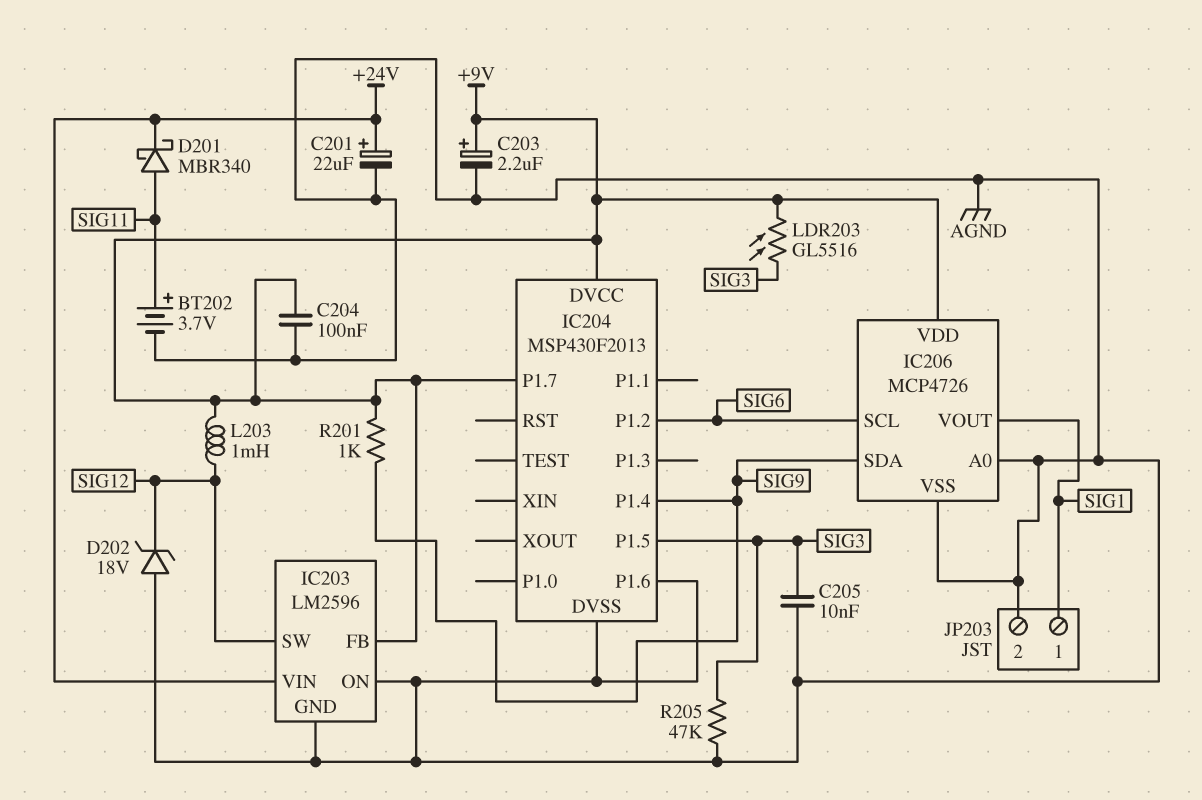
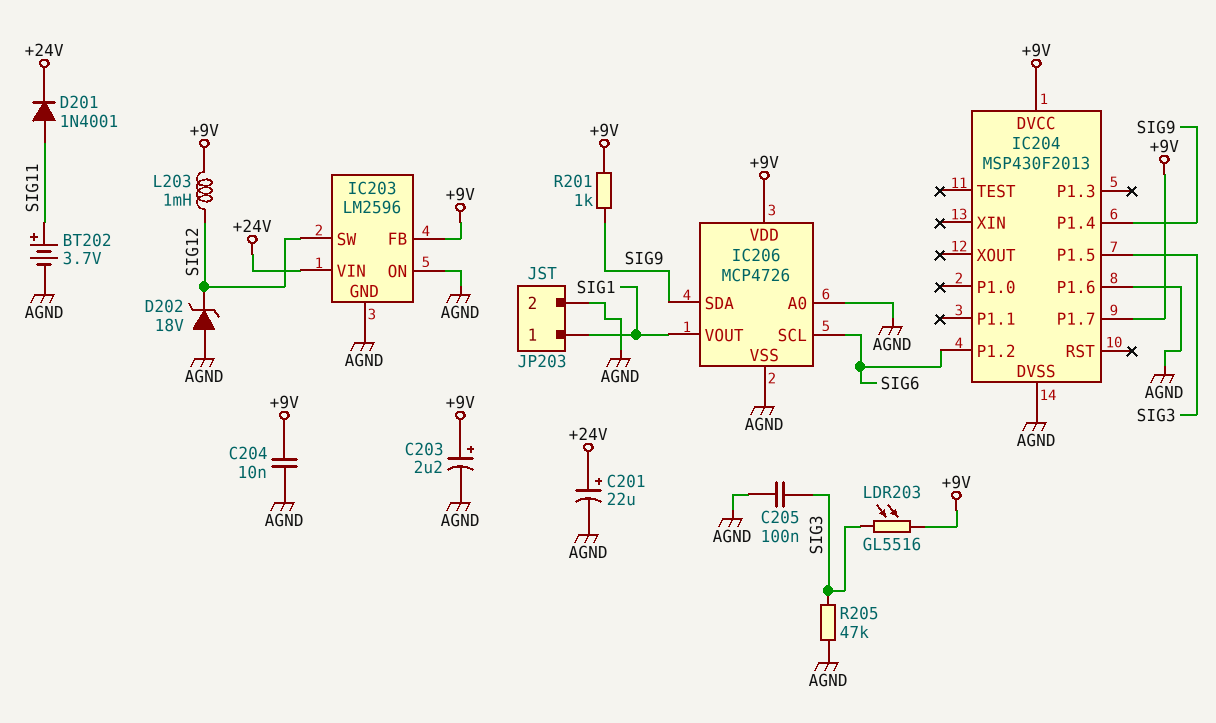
C204: 100nF (+9V, AGND) -> 10nF (+9V, AGND)
C205: 10nF (AGND, SIG3) -> 100nF (AGND, SIG3)
D201: schottky MBR340 (A SIG11, K +24V) -> diode 1N4001 (A SIG11, K +24V)

